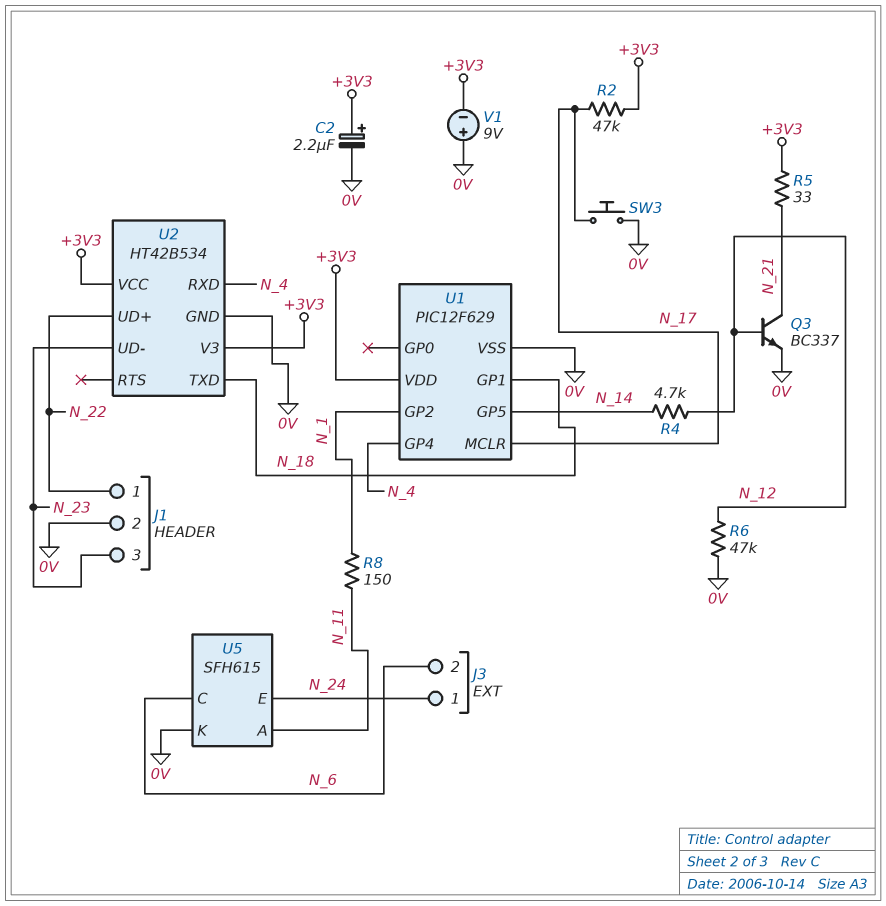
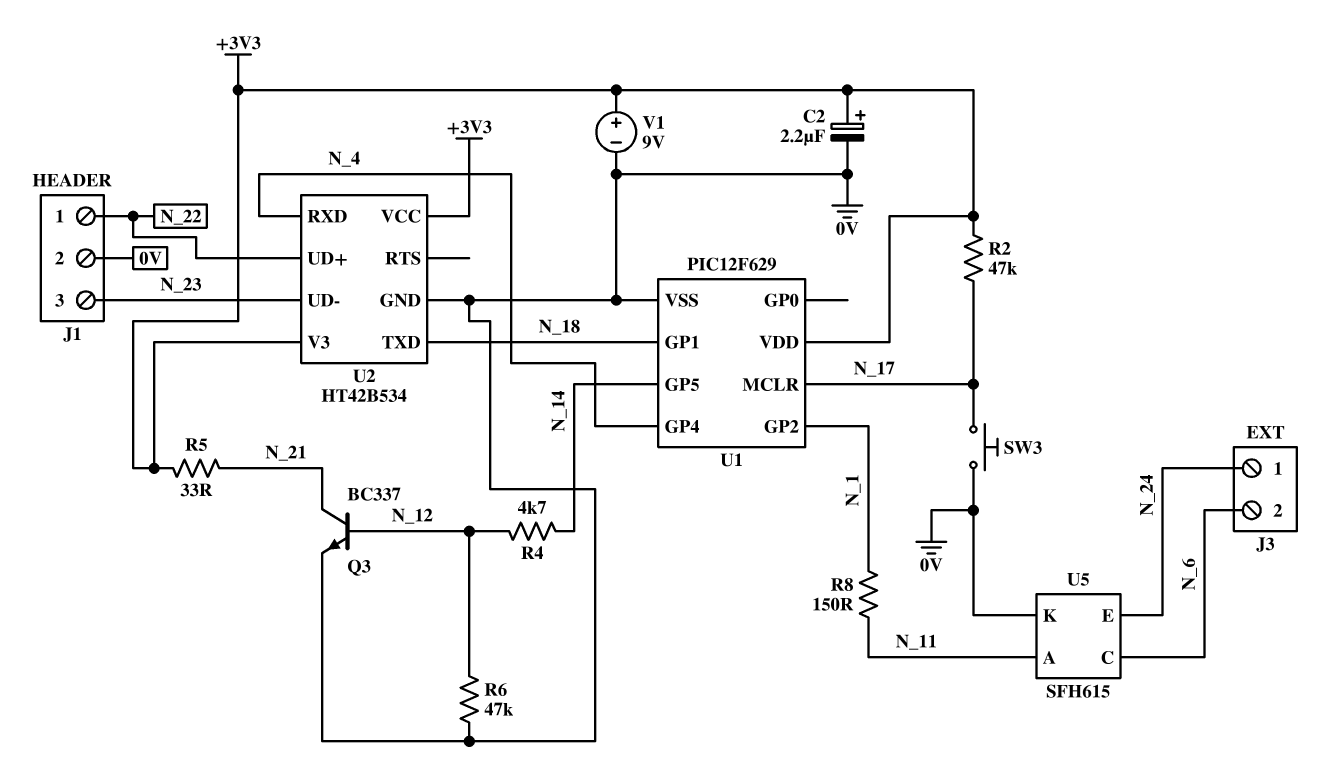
V1: 9V (plus 0V, minus +3V3) -> 9V (plus +3V3, minus 0V)

